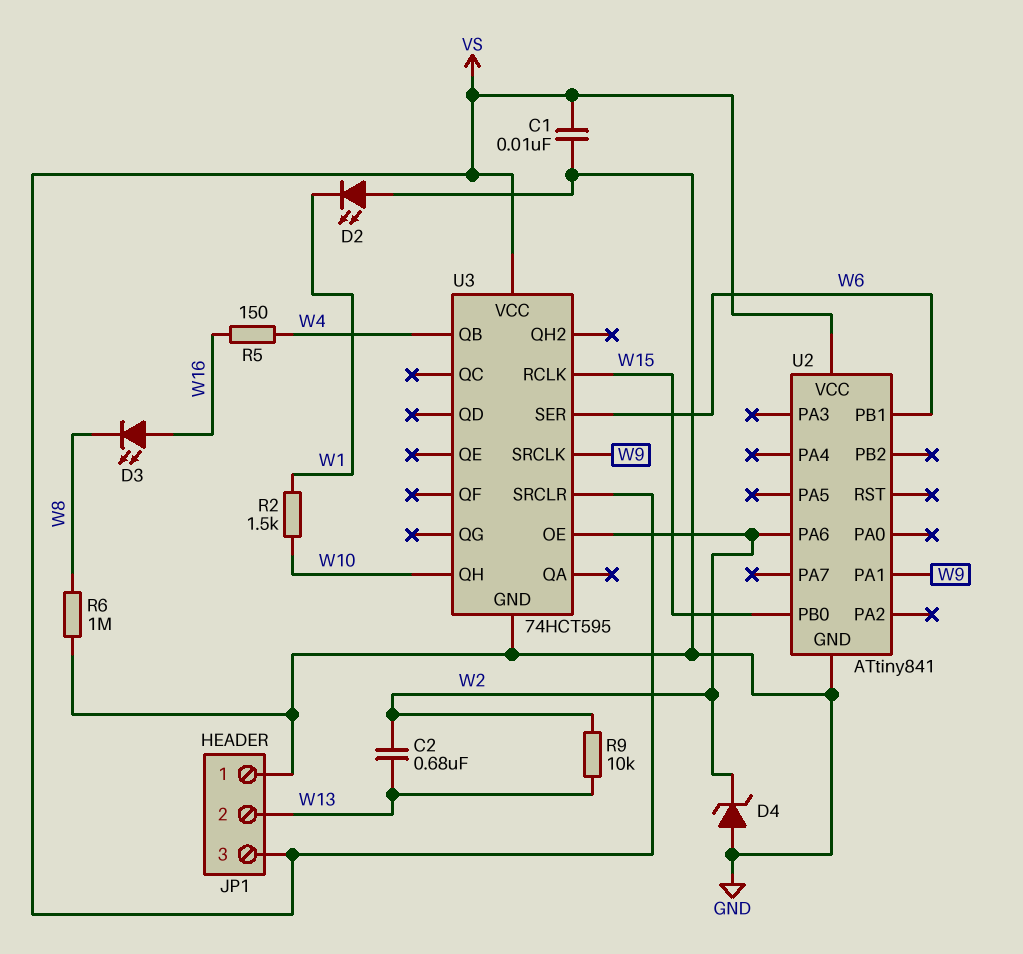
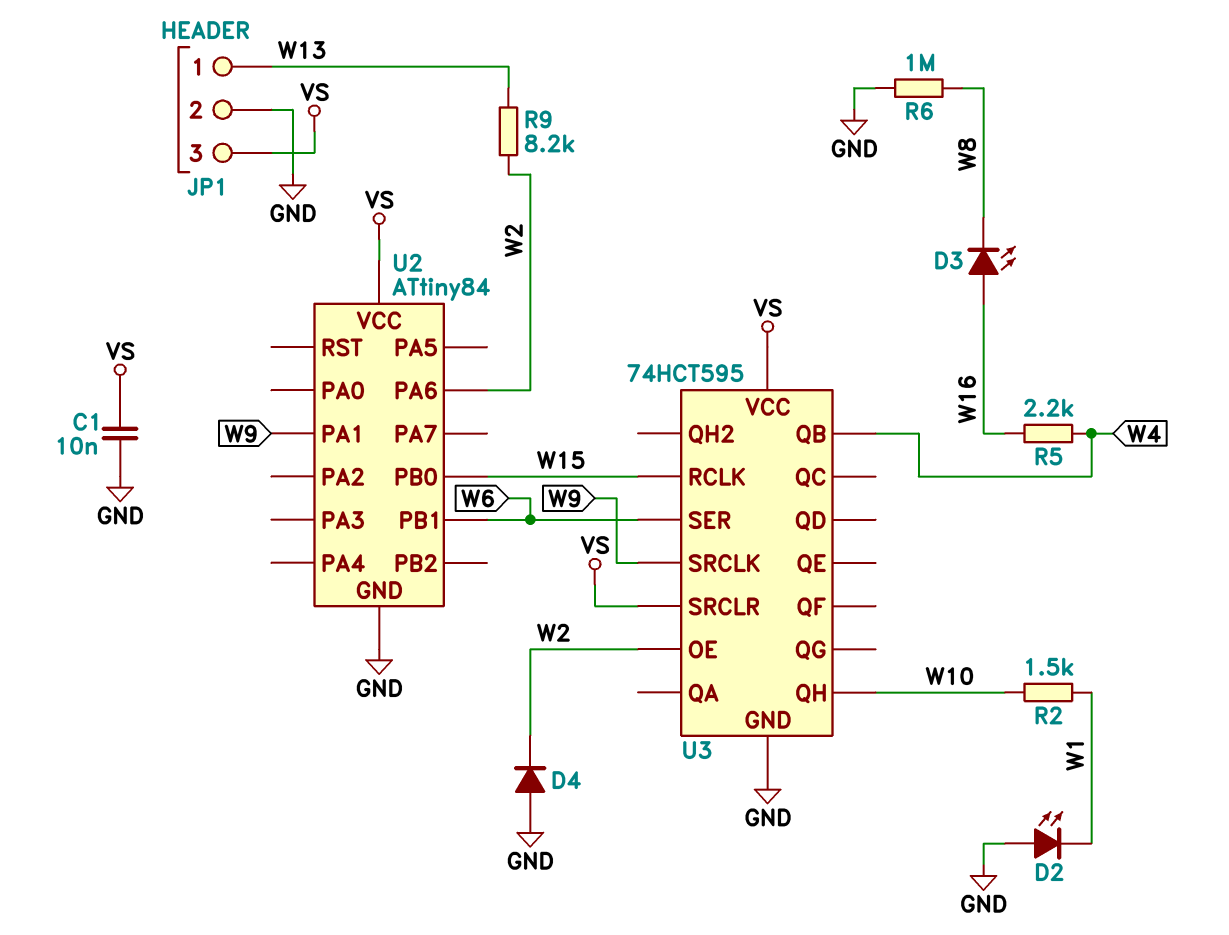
C2: 680nF (W2, W13) -> none
D4: zener (A GND, K W2) -> diode (A GND, K W2)
JP1 pin 1: GND -> W13
JP1 pin 2: W13 -> GND
R5: 150 (W4, W16) -> 2.2k (W4, W16)
R9: 10k (W2, W13) -> 8.2k (W2, W13)
U2: ATtiny841 -> ATtiny84

